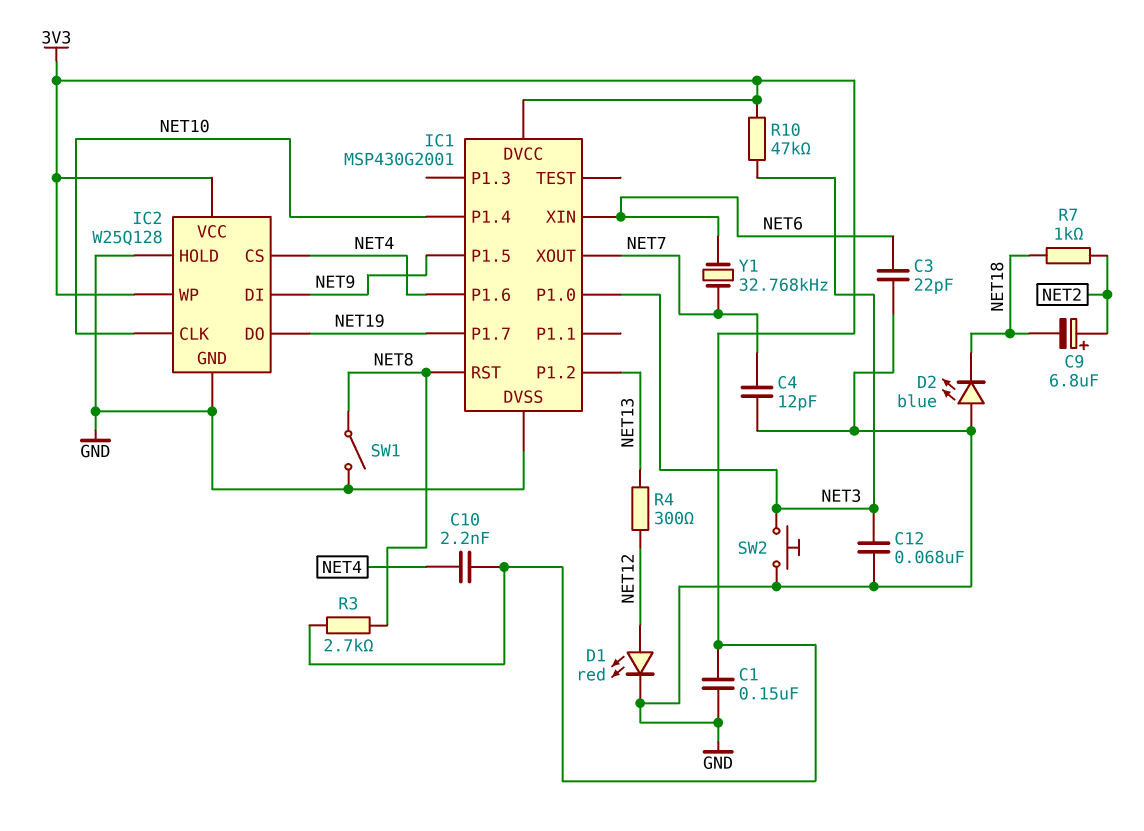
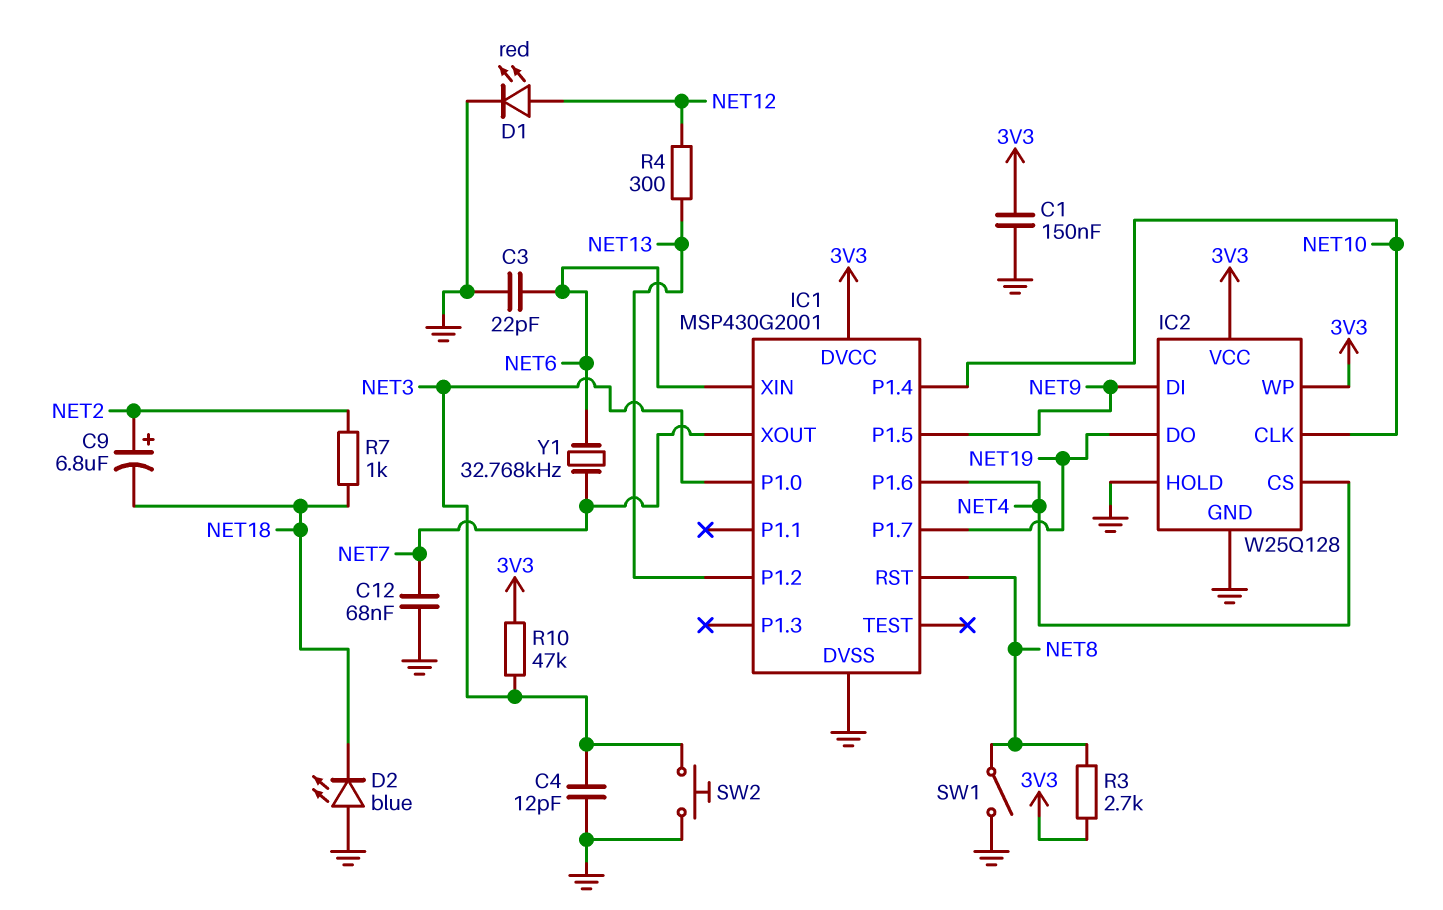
C4: 12pF (GND, NET7) -> 12pF (GND, NET3)
C10: 2.2nF (3V3, NET4) -> none
C12: 68nF (GND, NET3) -> 68nF (GND, NET7)

